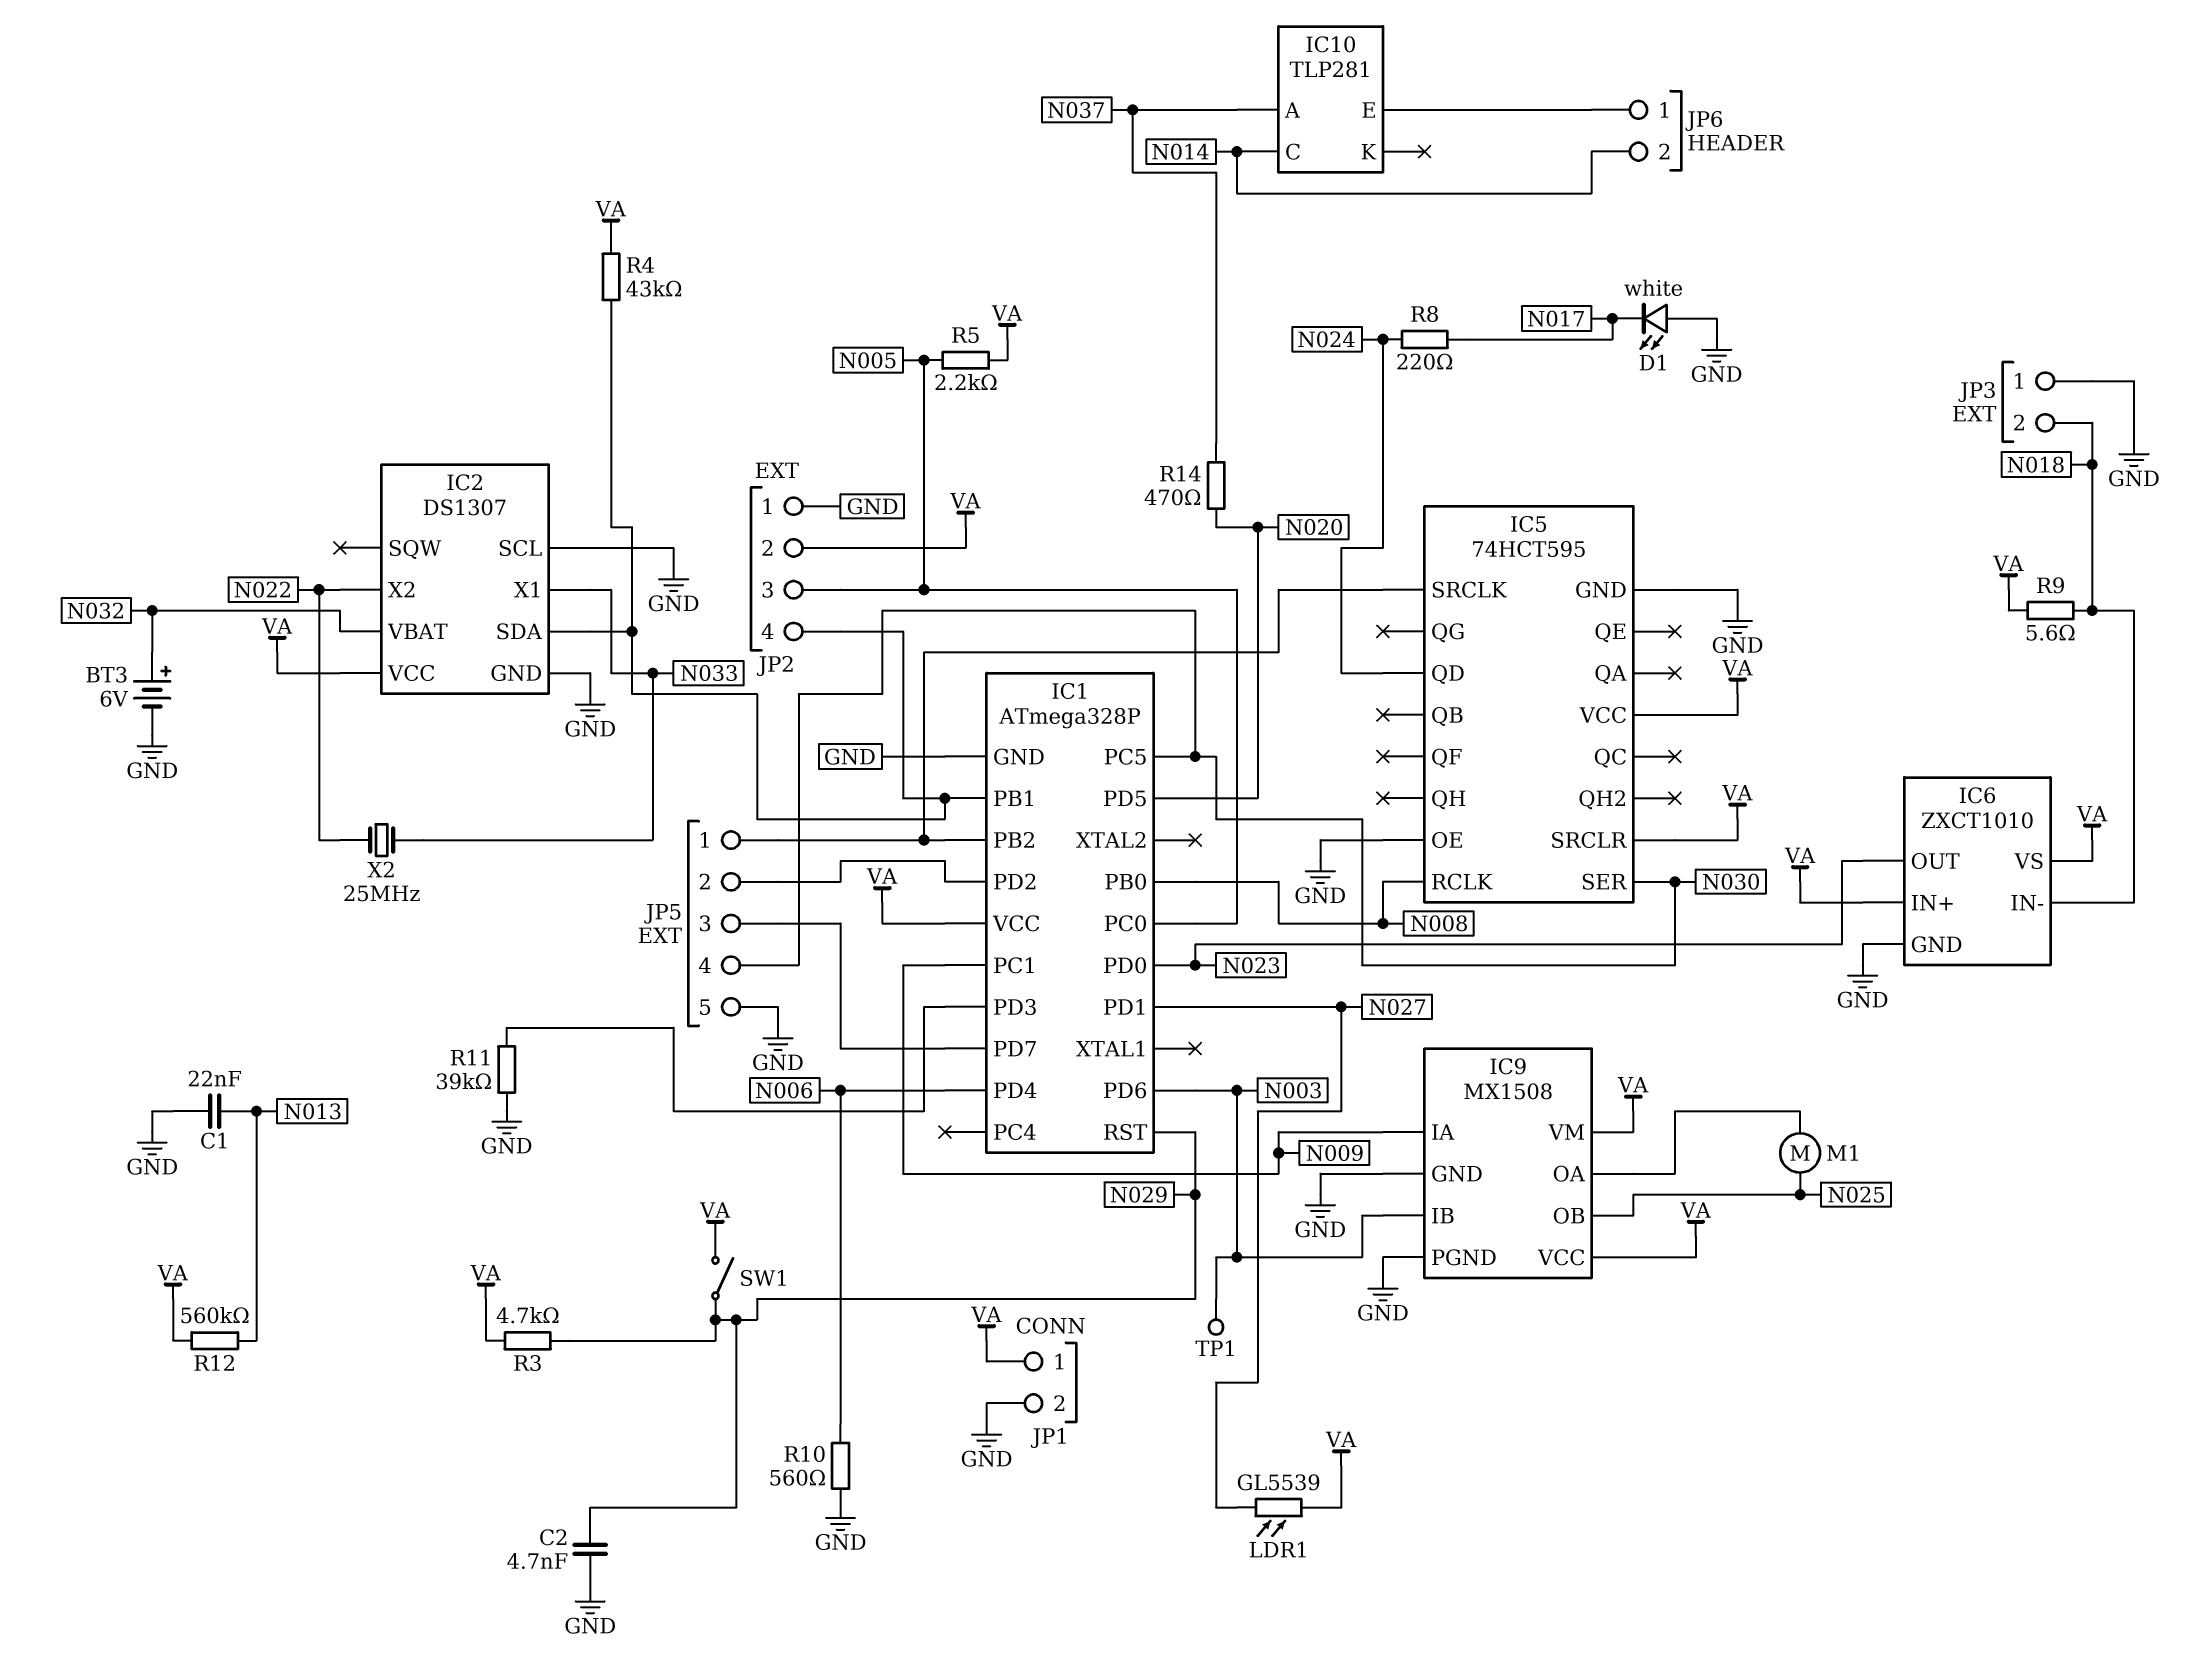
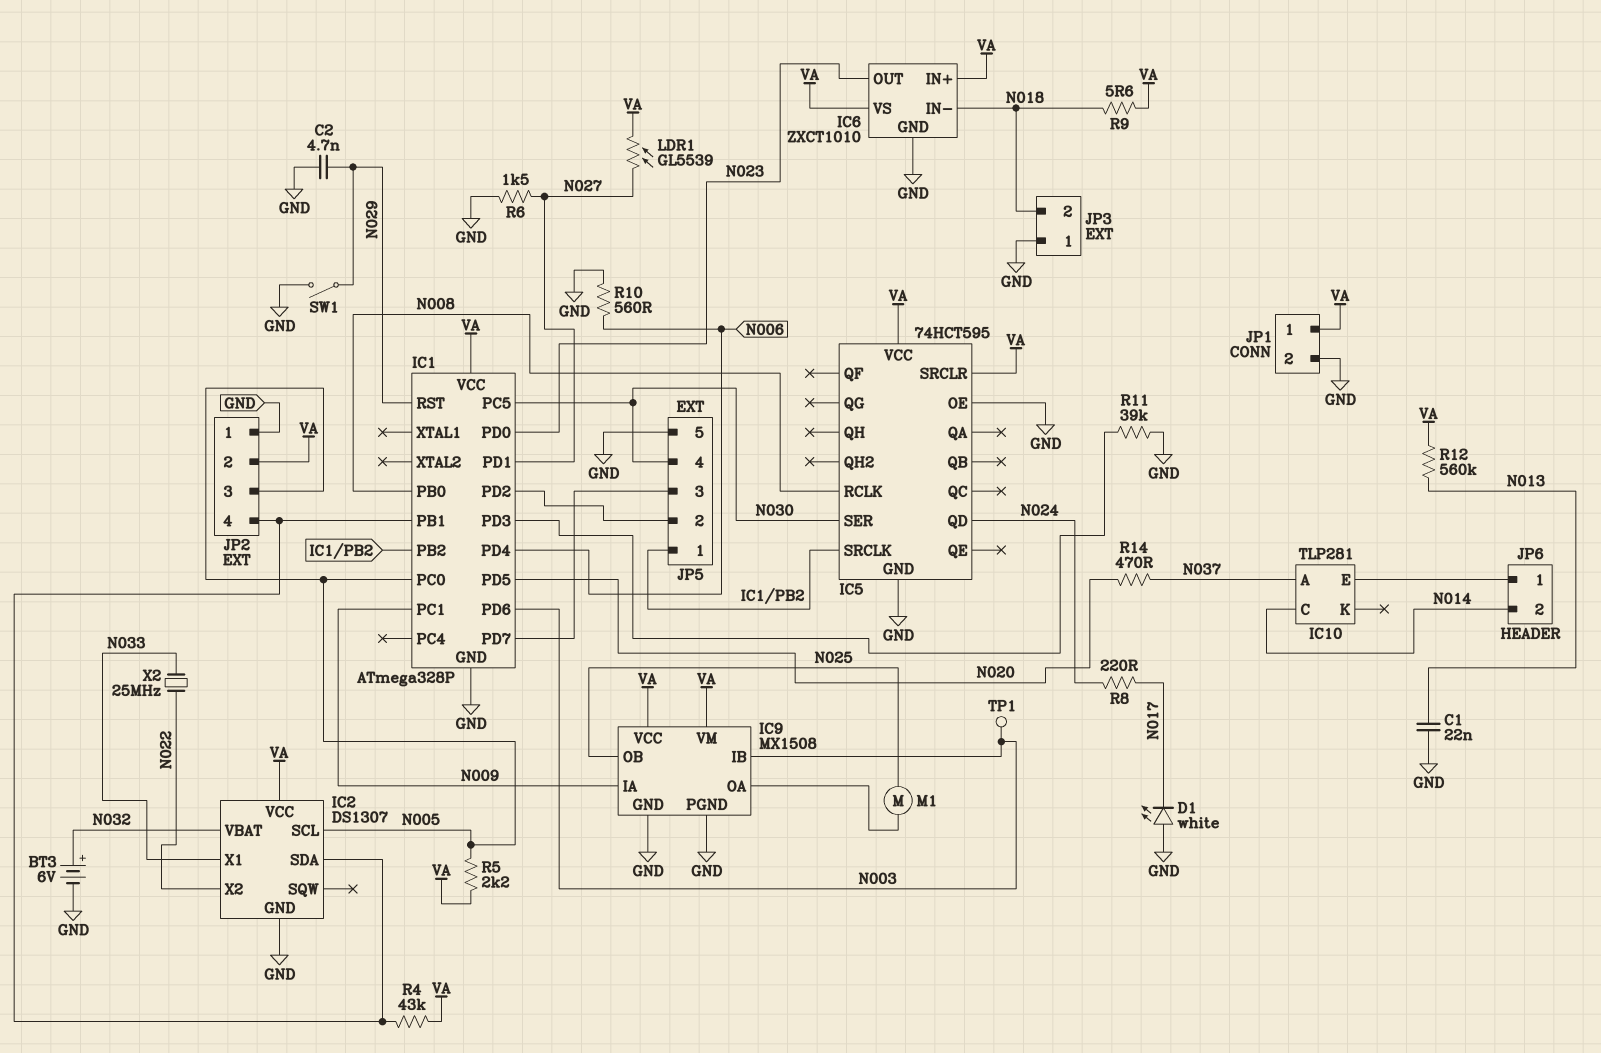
IC2 pin SCL: GND -> N005
R3: 4.7k (N029, VA) -> none
R6: none -> 1.5k (GND, N027)
SW1: switch (N029, VA) -> switch (GND, N029)

